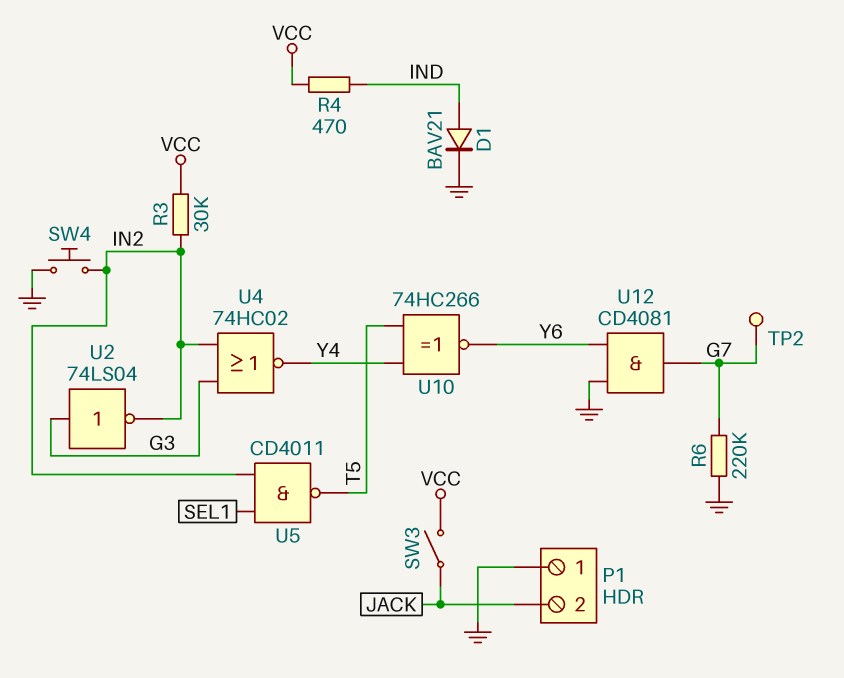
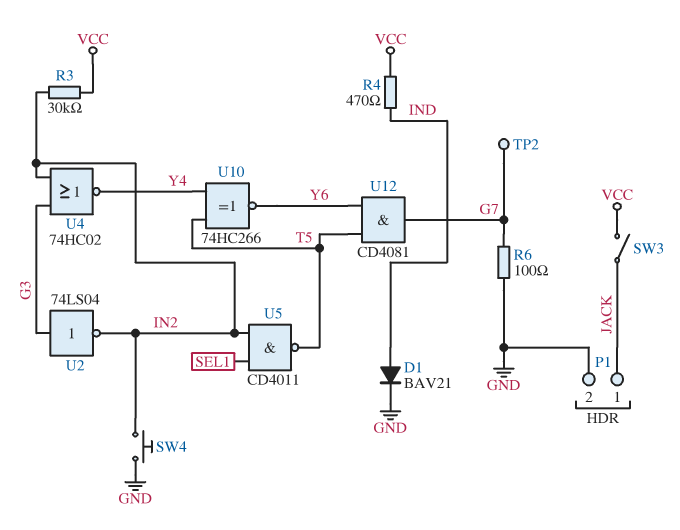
P1 pin 1: GND -> JACK
P1 pin 2: JACK -> GND
R6: 220k (G7, GND) -> 100 (G7, GND)
U12: AND CD4081 (in GND, in Y6, out G7) -> AND CD4081 (in T5, in Y6, out G7)

